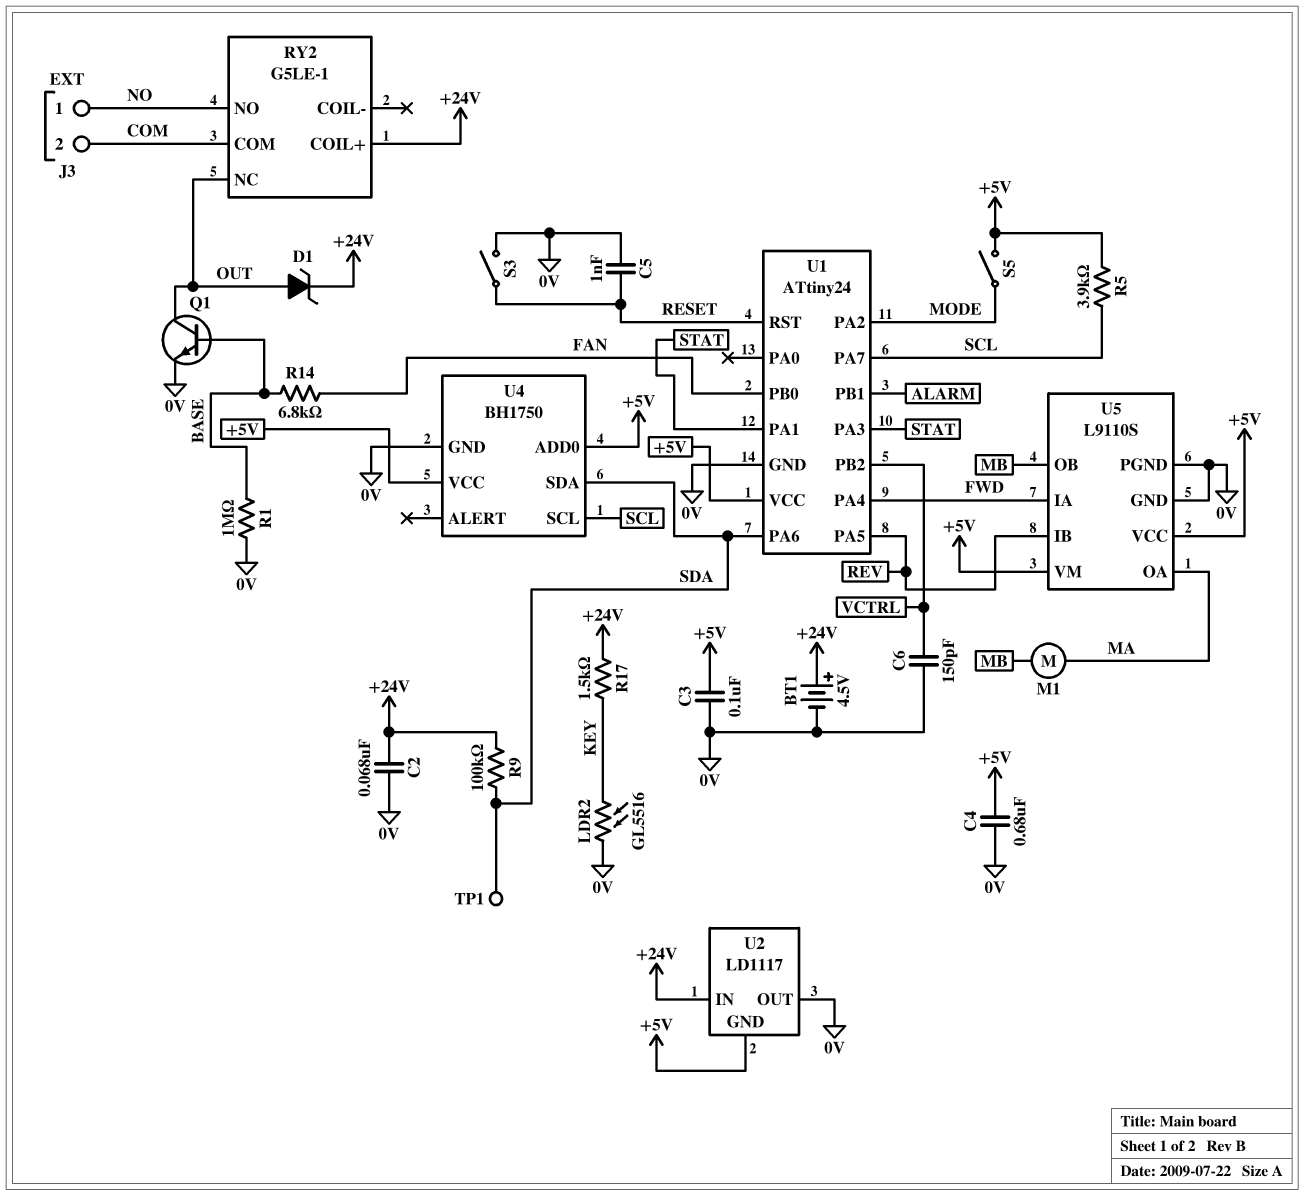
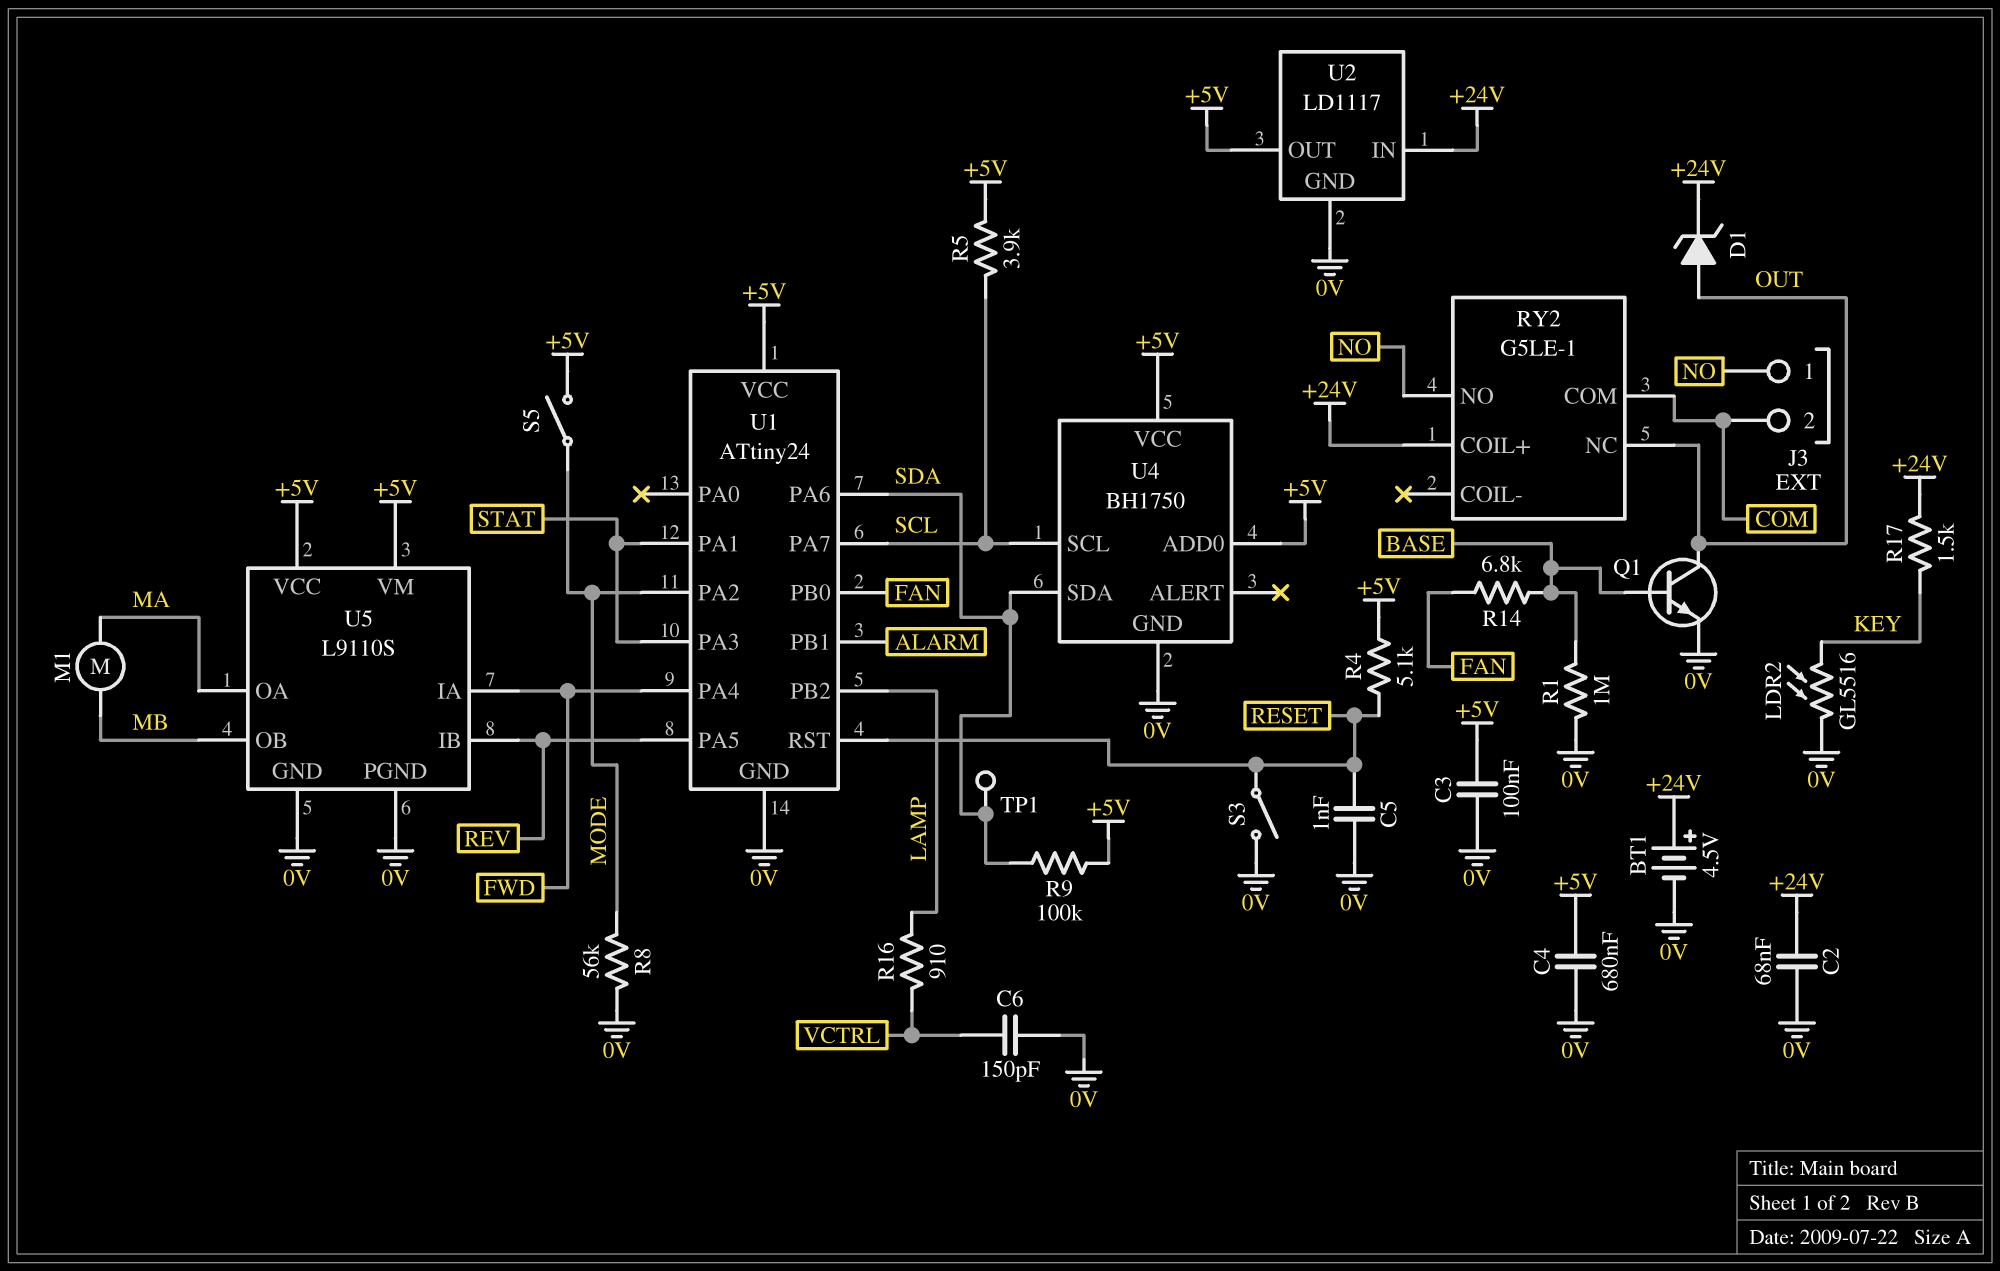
R4: none -> 5.1k (+5V, RESET)
R8: none -> 56k (0V, MODE)
R9: 100k (+24V, SDA) -> 100k (+5V, SDA)
R16: none -> 910 (LAMP, VCTRL)
U1 pin PB2: VCTRL -> LAMP
U2 pin GND: +5V -> 0V
U2 pin OUT: 0V -> +5V

